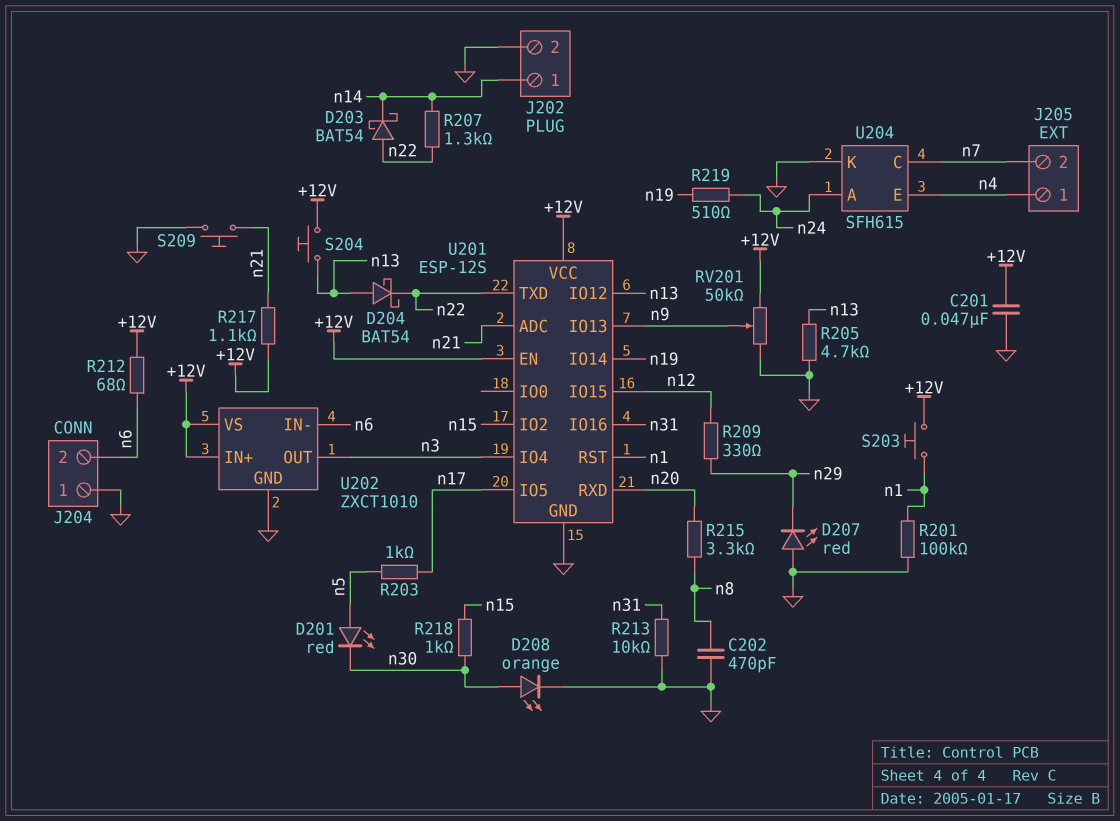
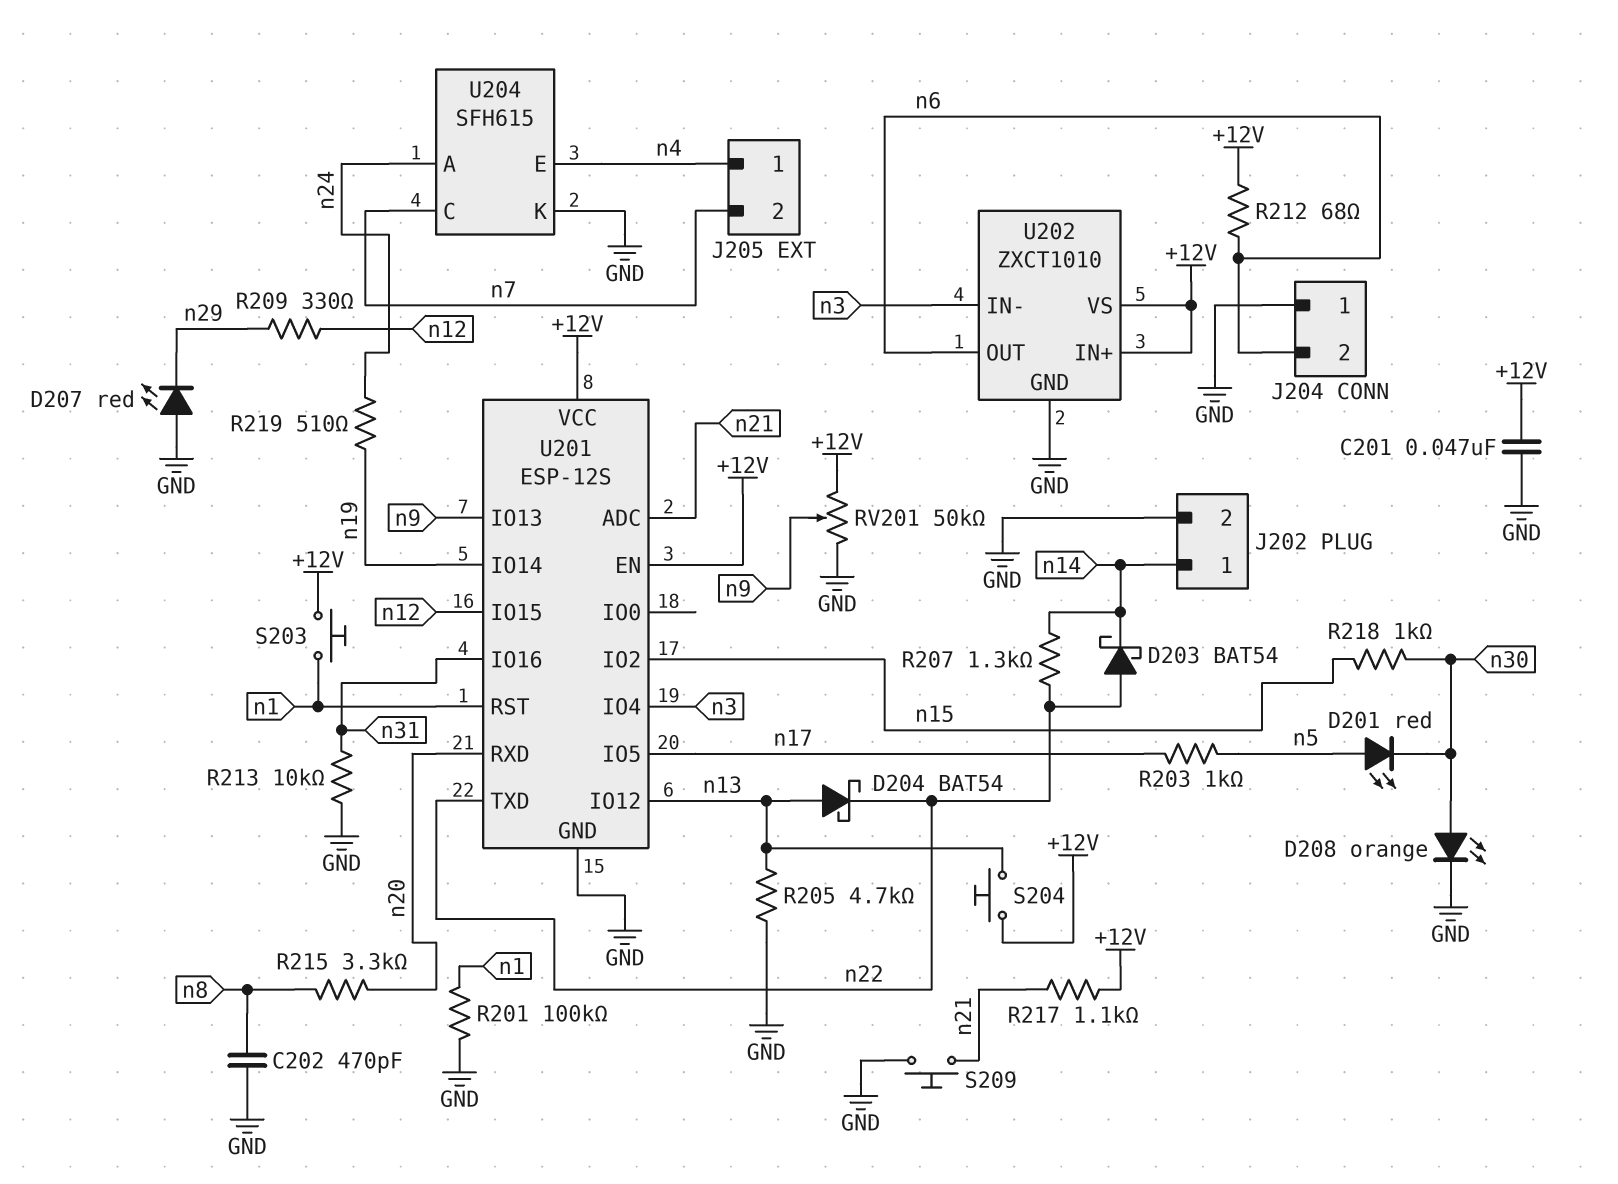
U202 pin IN-: n6 -> n3
U202 pin OUT: n3 -> n6

